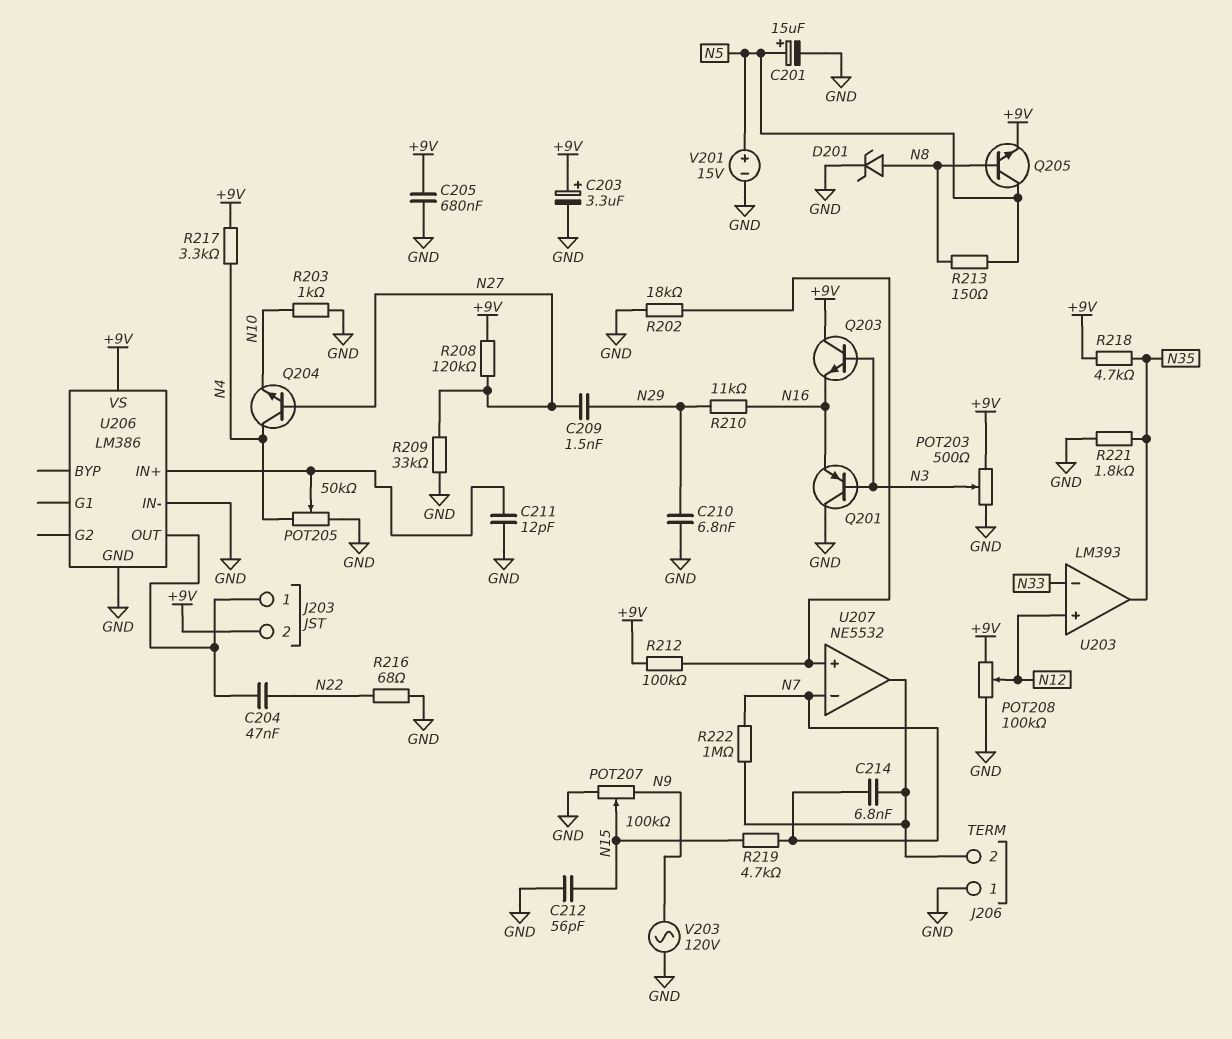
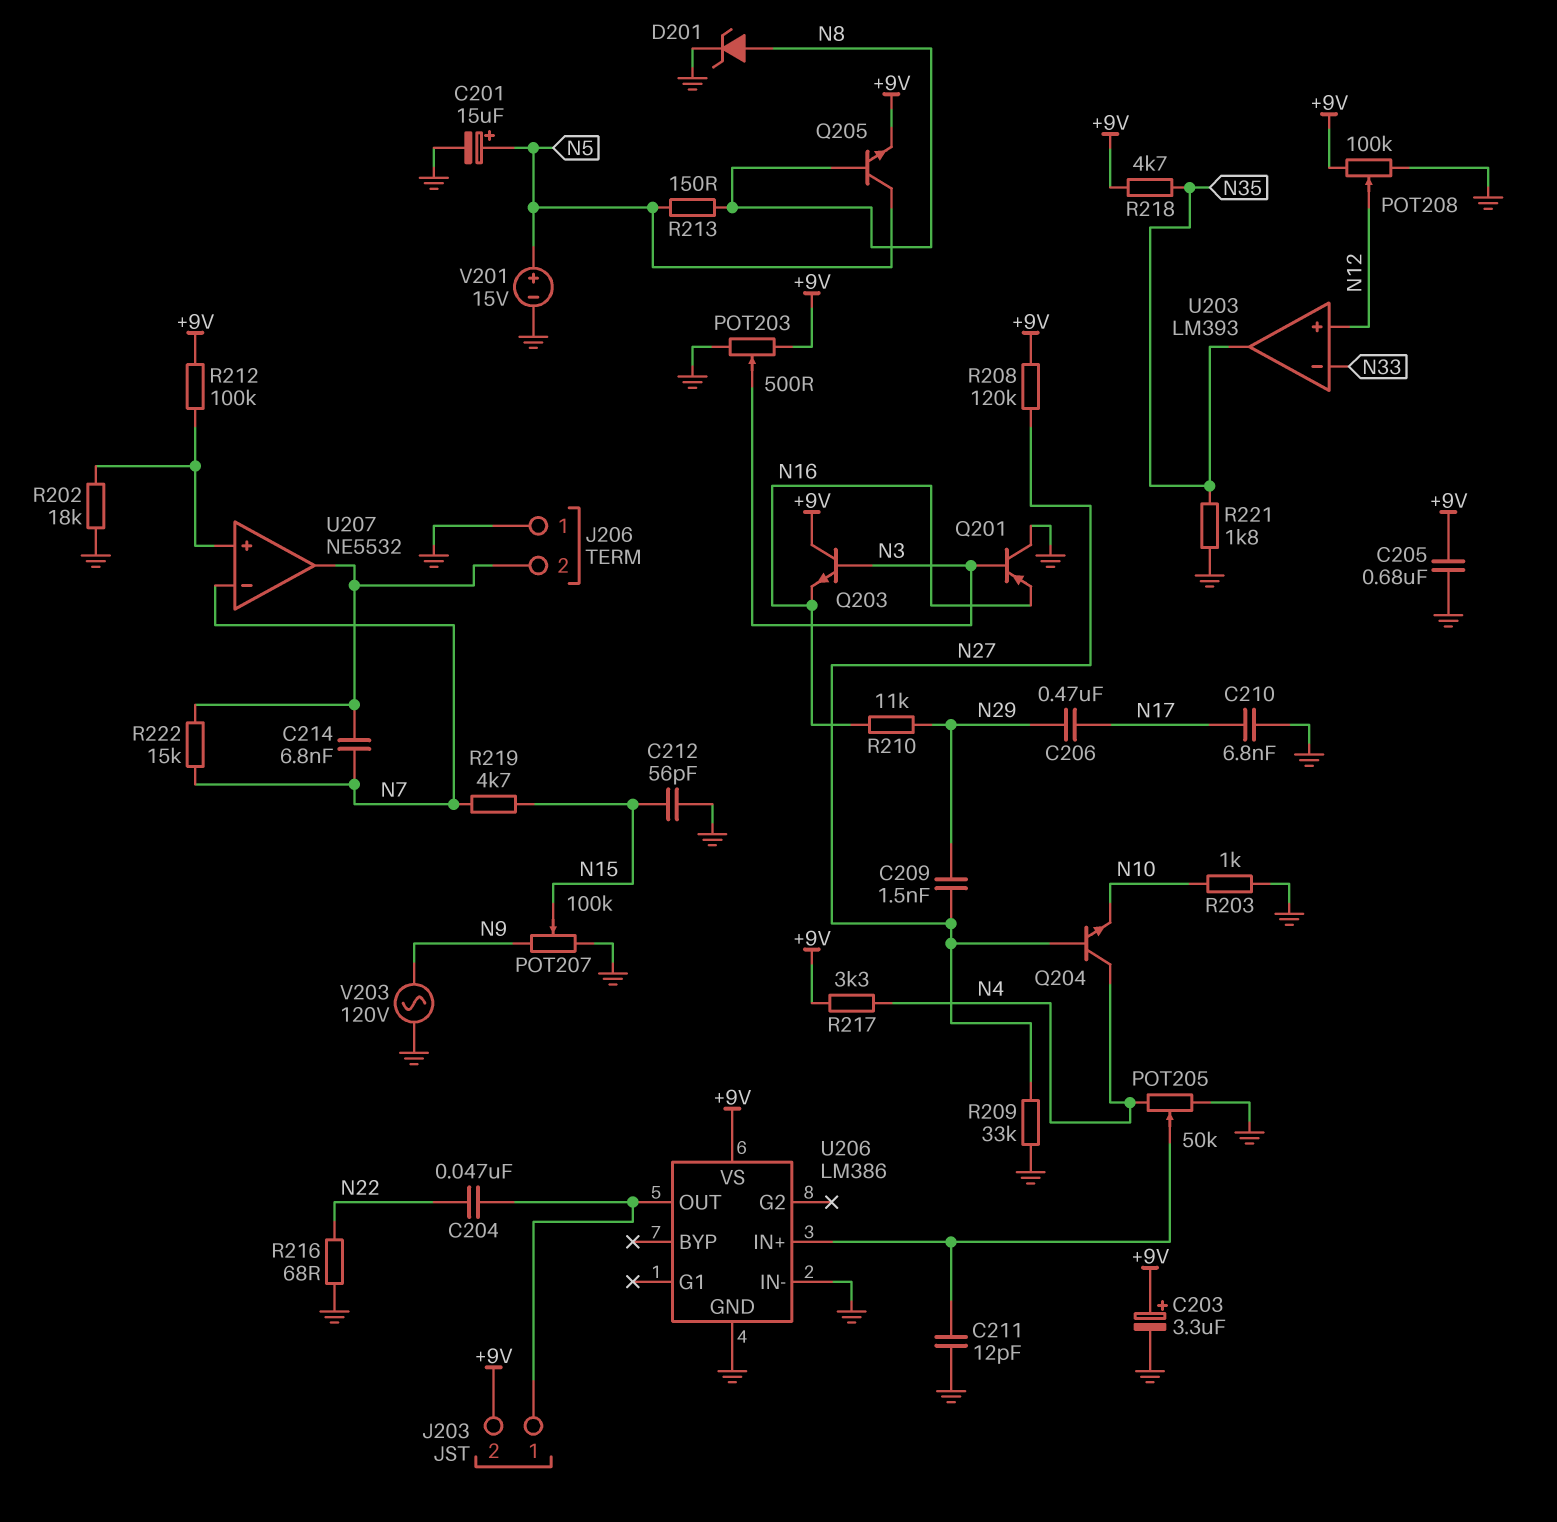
C206: none -> 470nF (N17, N29)
C210: 6.8nF (GND, N29) -> 6.8nF (GND, N17)
R222: 1M (J206/2, N7) -> 15k (J206/2, N7)

